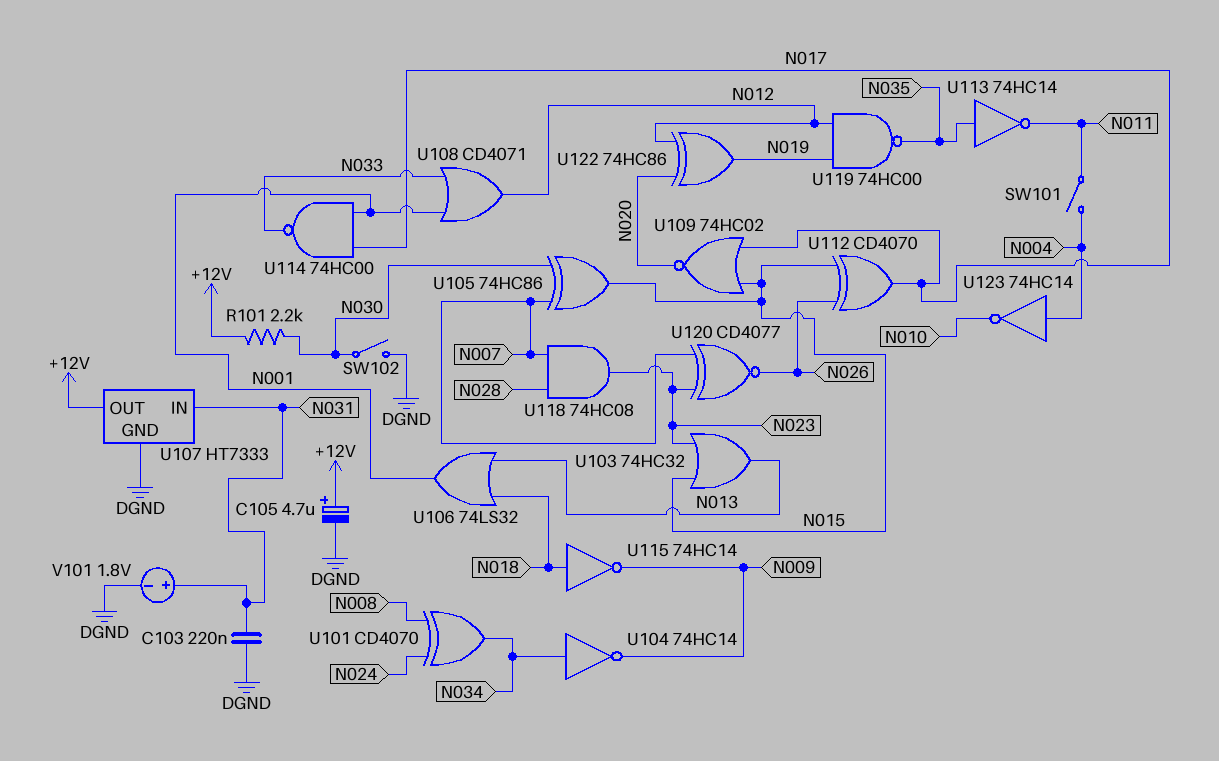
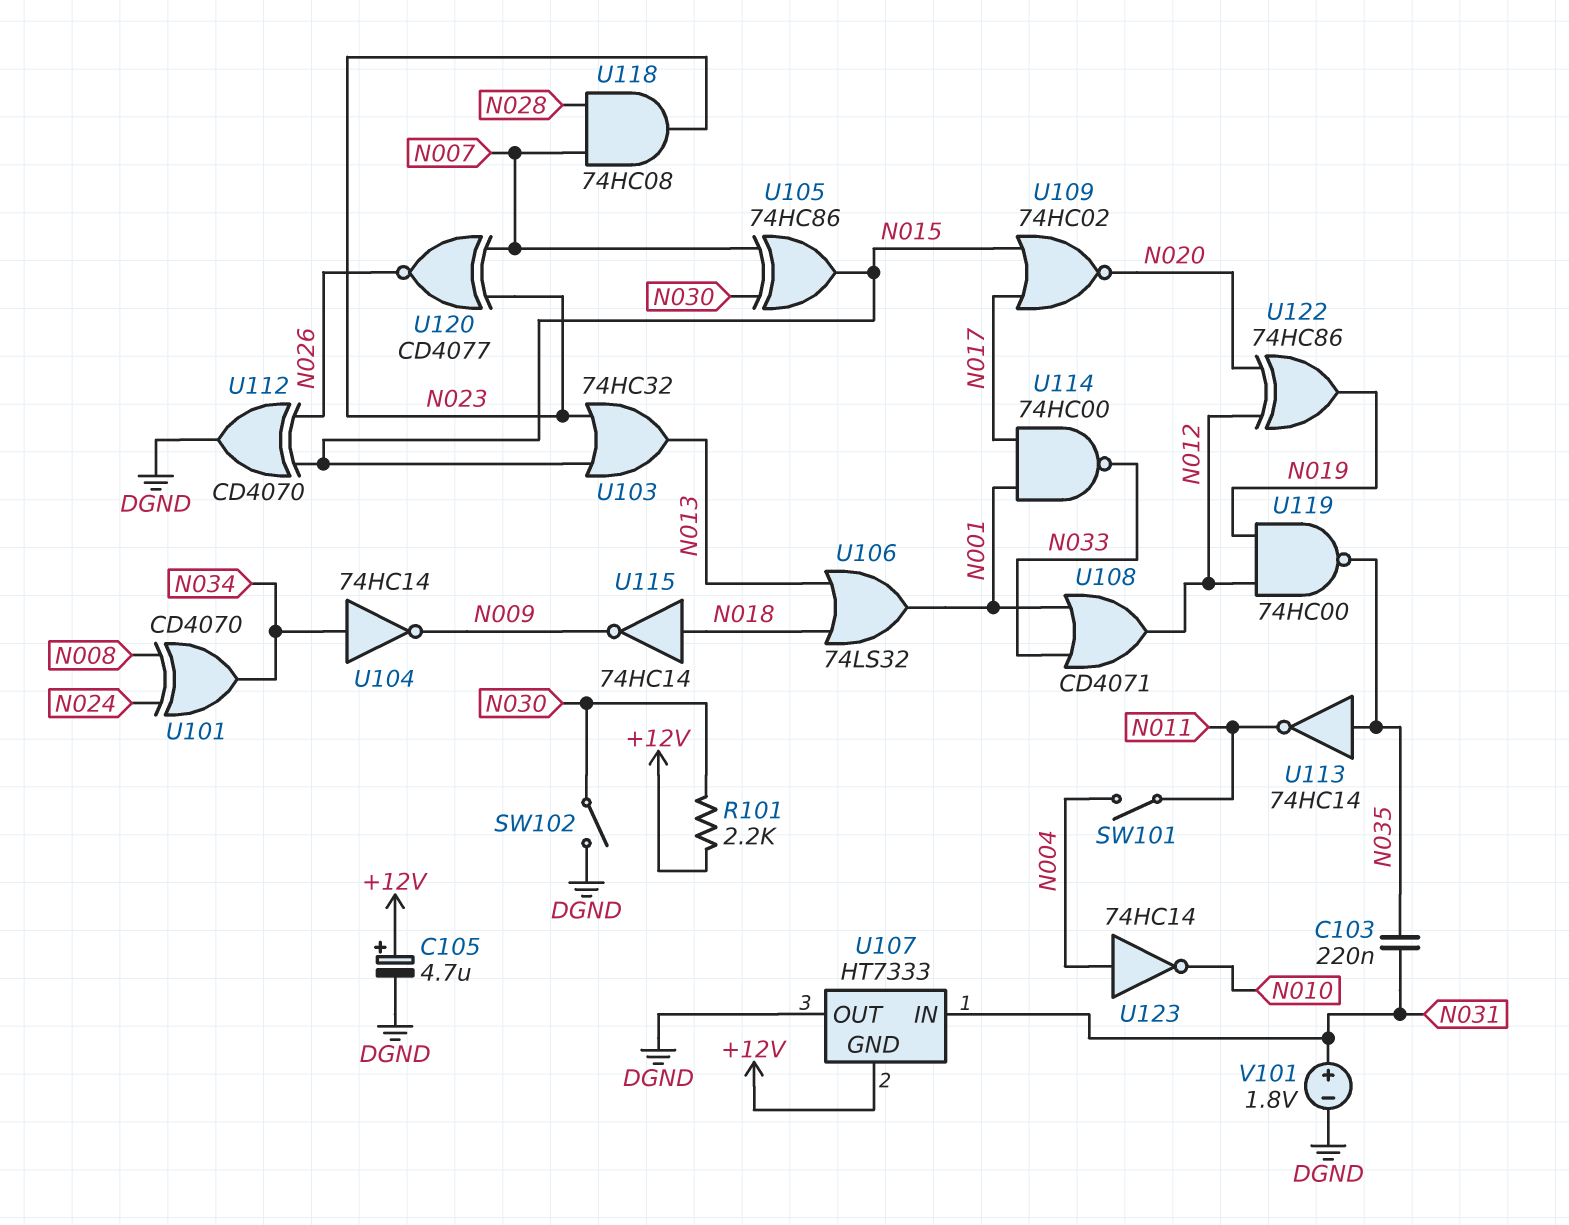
C103: 220nF (DGND, N031) -> 220nF (N031, N035)
U107 pin GND: DGND -> +12V
U107 pin OUT: +12V -> DGND
U112: XOR CD4070 (in N015, in N026, out N017) -> XOR CD4070 (in N015, in N026, out DGND)

